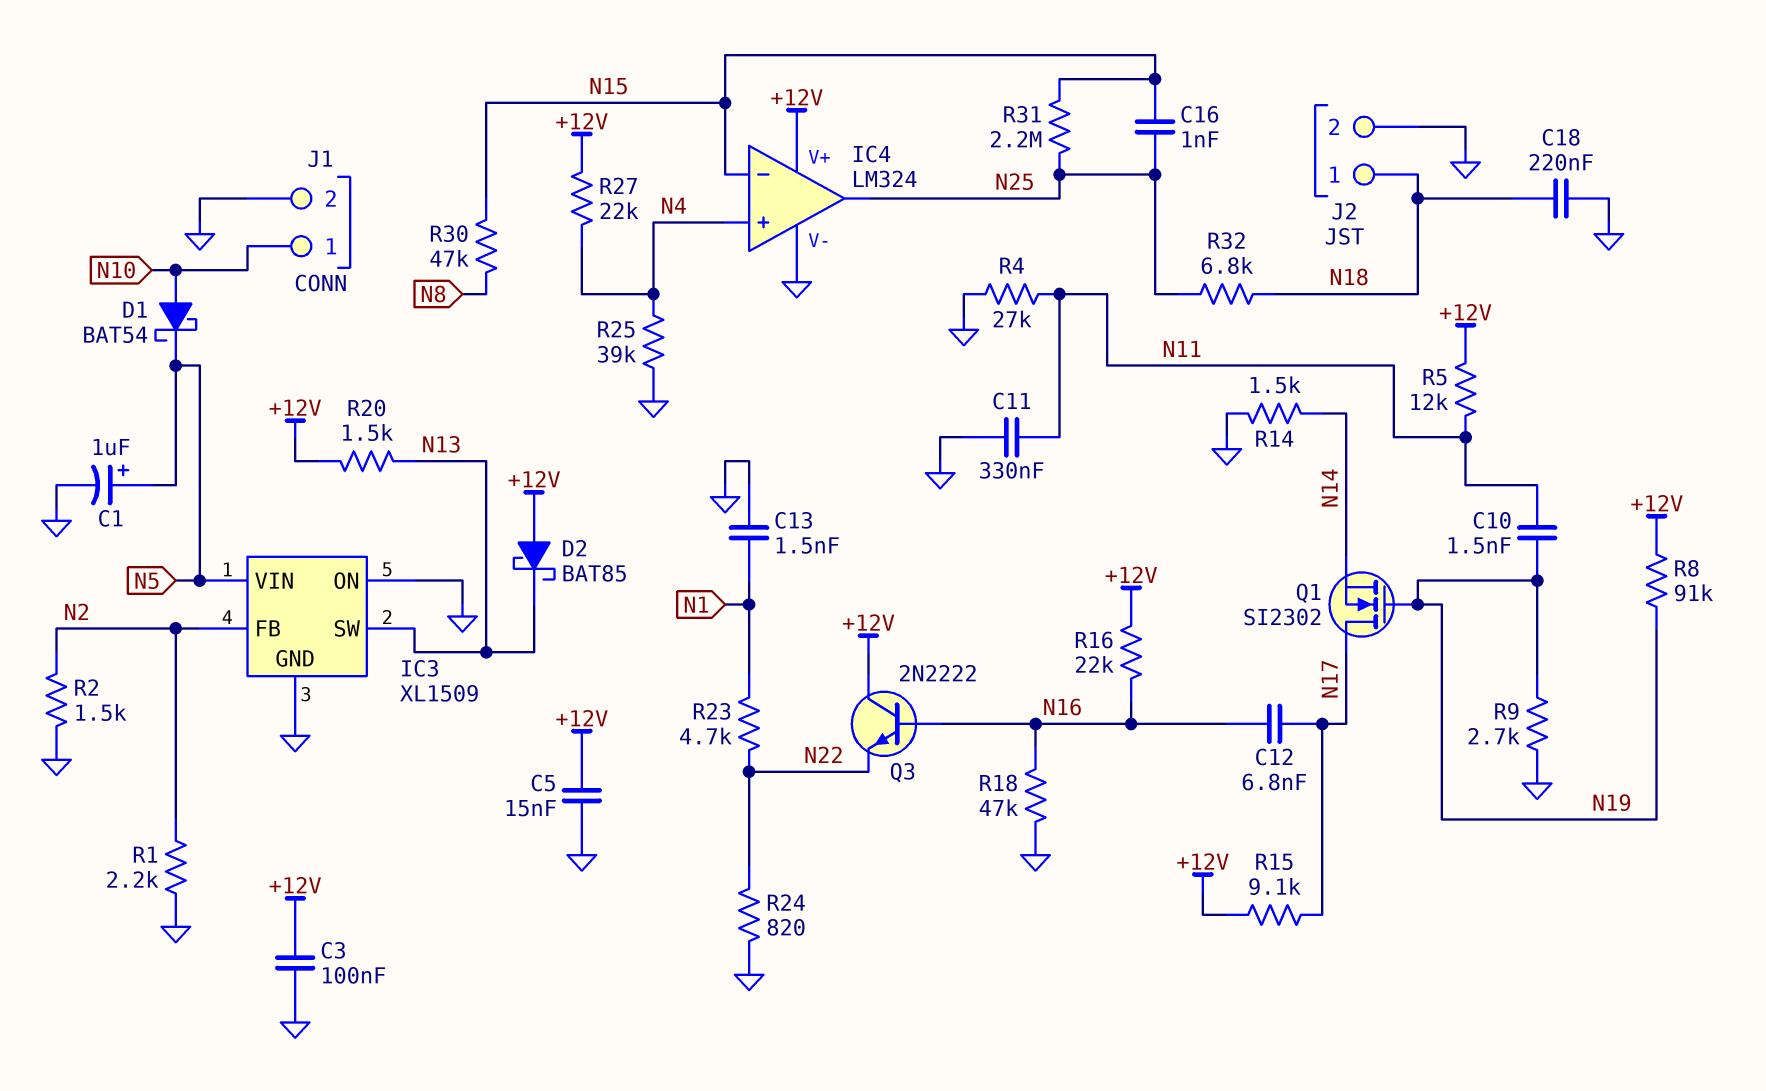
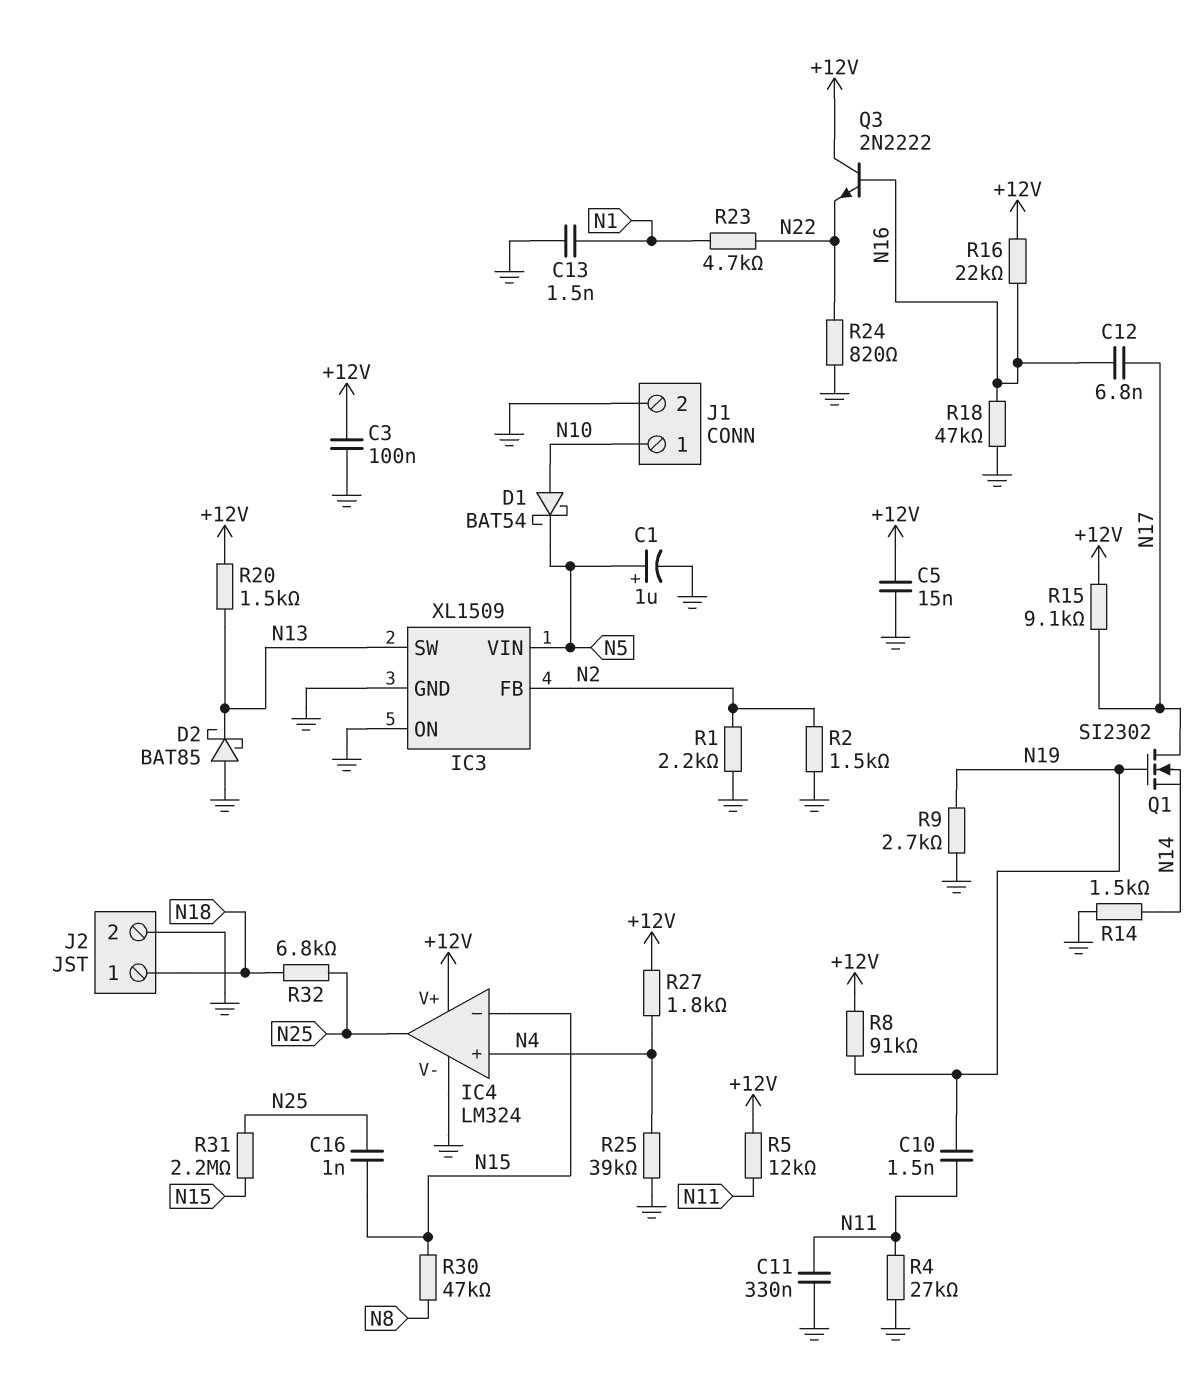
C18: 220nF (GND, N18) -> none
D2: schottky BAT85 (A +12V, K N13) -> schottky BAT85 (A GND, K N13)
R27: 22k (+12V, N4) -> 1.8k (+12V, N4)

